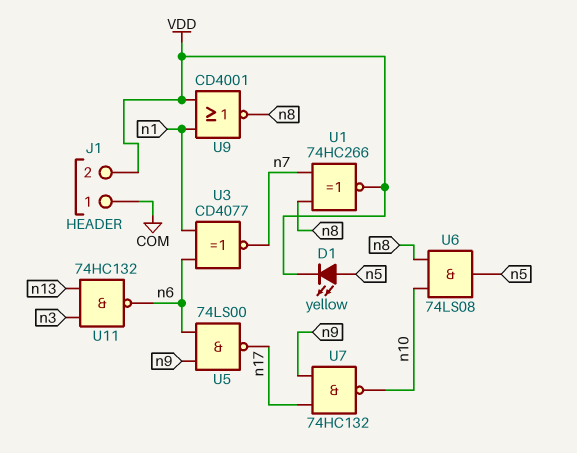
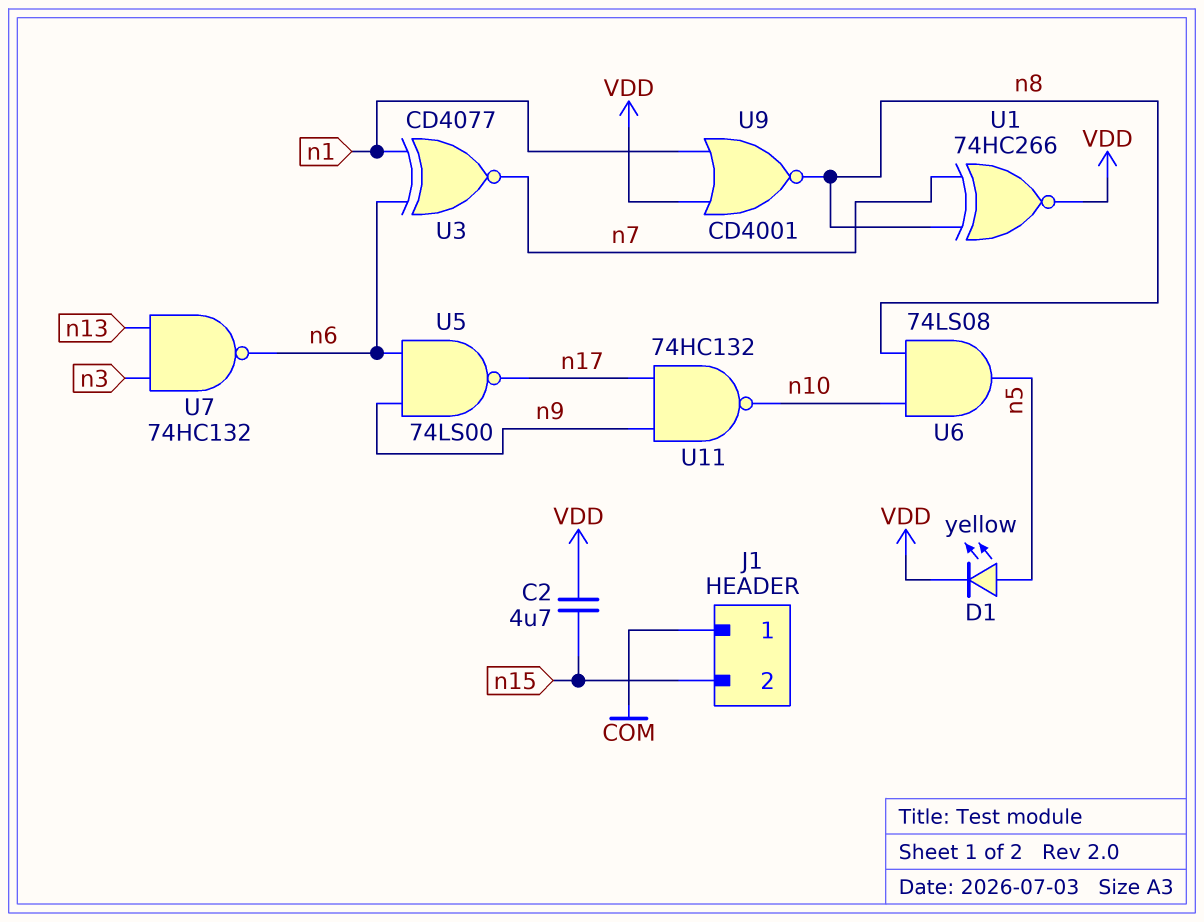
C2: none -> 4.7uF (VDD, n15)
J1 pin 2: VDD -> n15
U7: NAND 74HC132 (in n9, in n17, out n10) -> NAND 74HC132 (in n3, in n13, out n6)
U11: NAND 74HC132 (in n3, in n13, out n6) -> NAND 74HC132 (in n9, in n17, out n10)

